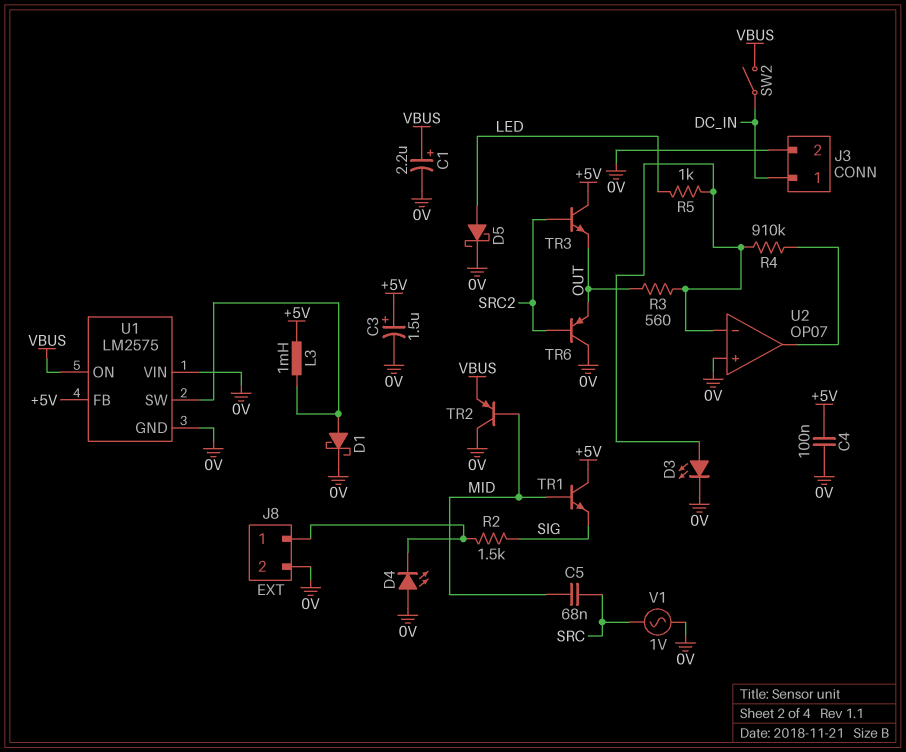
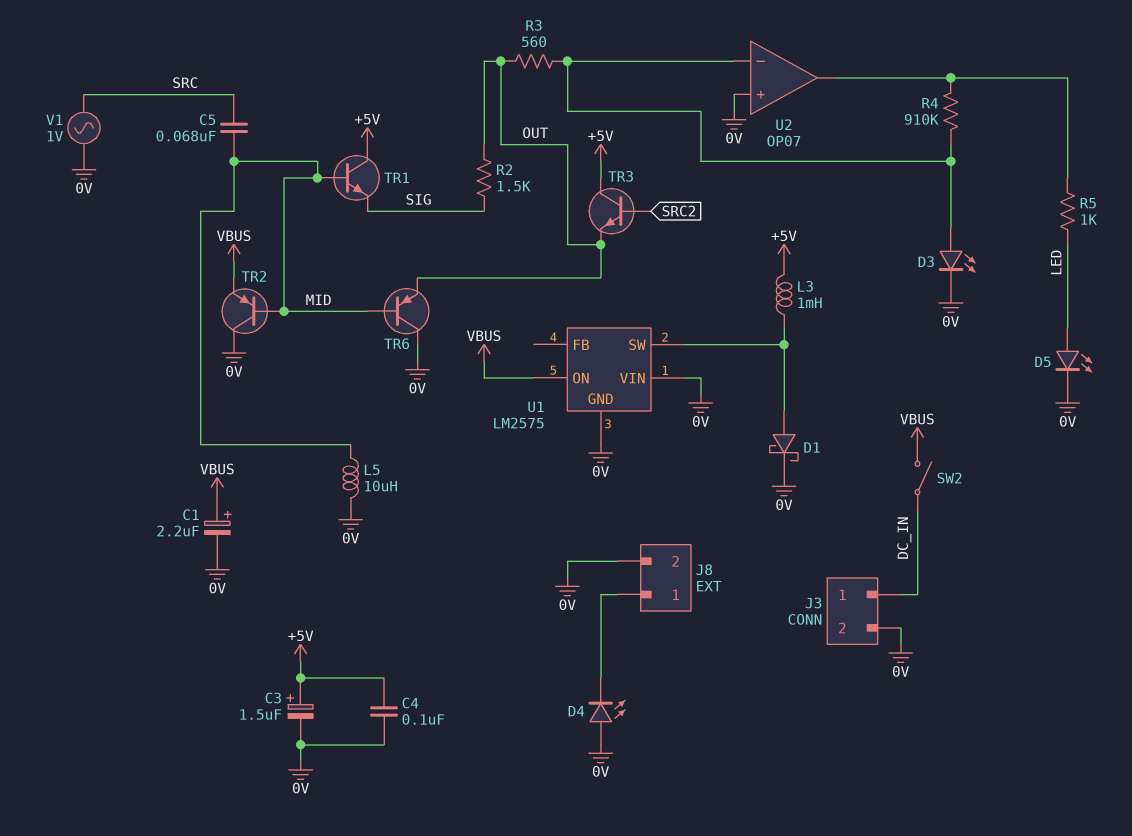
D5: schottky (A LED, K 0V) -> LED (A LED, K 0V)
L5: none -> 10uH (0V, MID)
R2: 1.5k (J8/1, SIG) -> 1.5k (OUT, SIG)
R5: 1k (LED, U2/in-) -> 1k (LED, U2/out)
TR6: PNP (B SRC2, C 0V, E OUT) -> PNP (B MID, C 0V, E OUT)
U1 pin FB: +5V -> none

